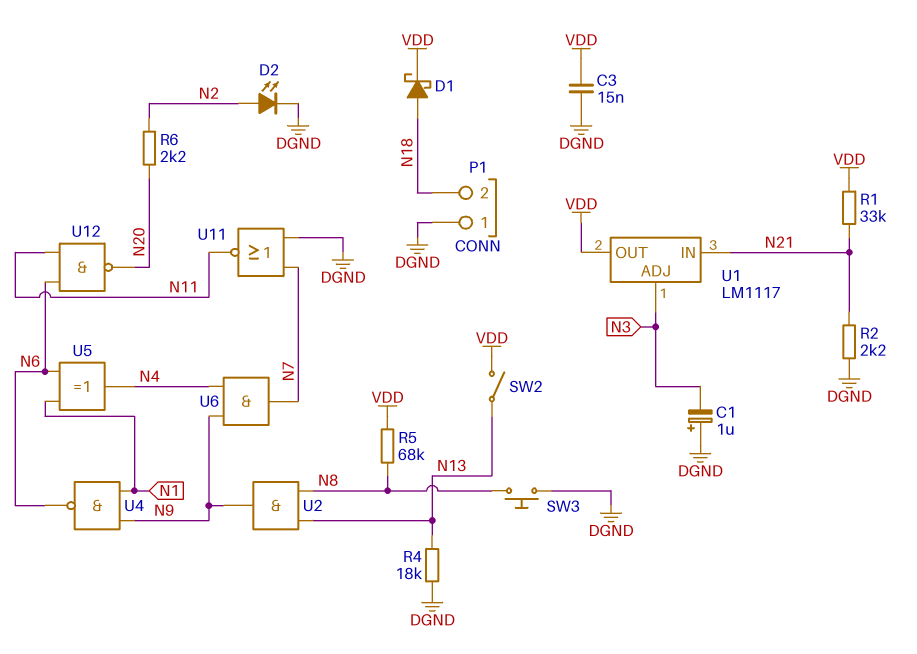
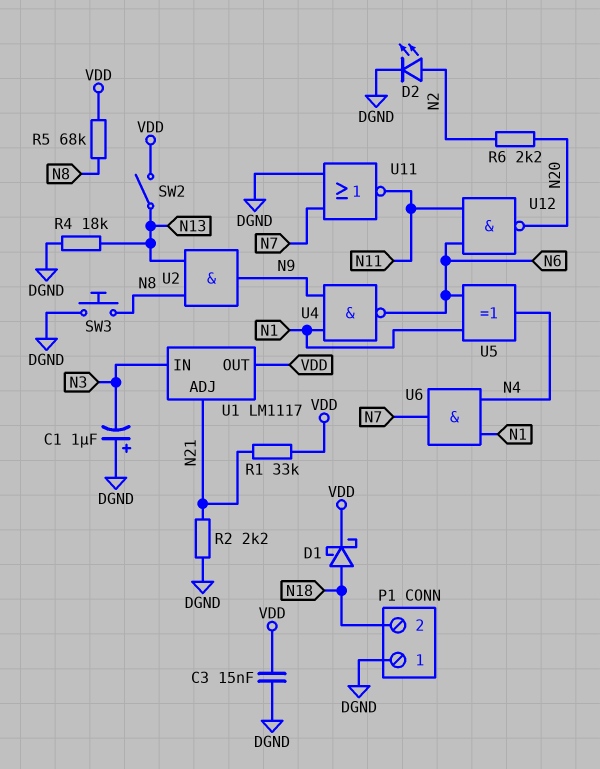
U1 pin ADJ: N3 -> N21
U1 pin IN: N21 -> N3
U6: AND (in N4, in N9, out N7) -> AND (in N1, in N4, out N7)

